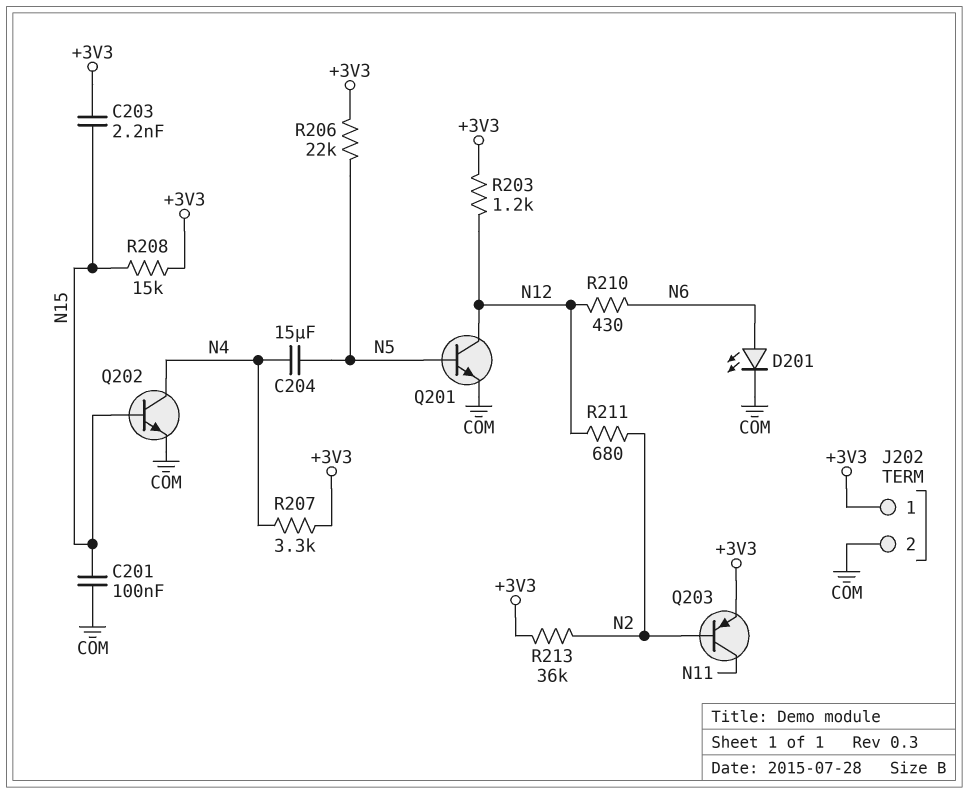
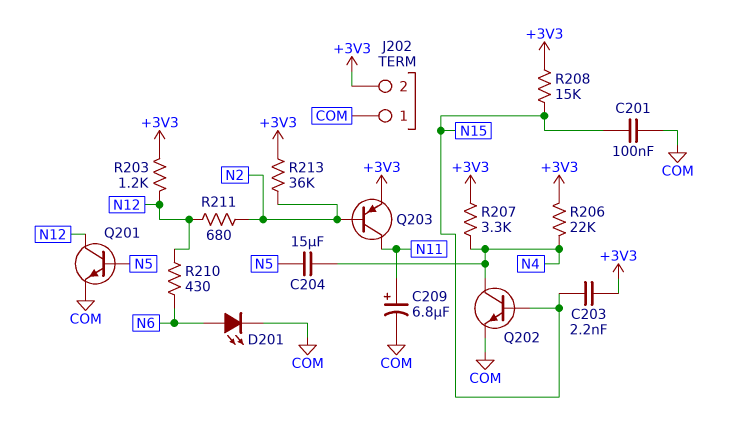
C209: none -> 6.8uF (plus N11, minus COM)
J202 pin 1: +3V3 -> COM
J202 pin 2: COM -> +3V3
R206: 22k (+3V3, N5) -> 22k (+3V3, N4)

